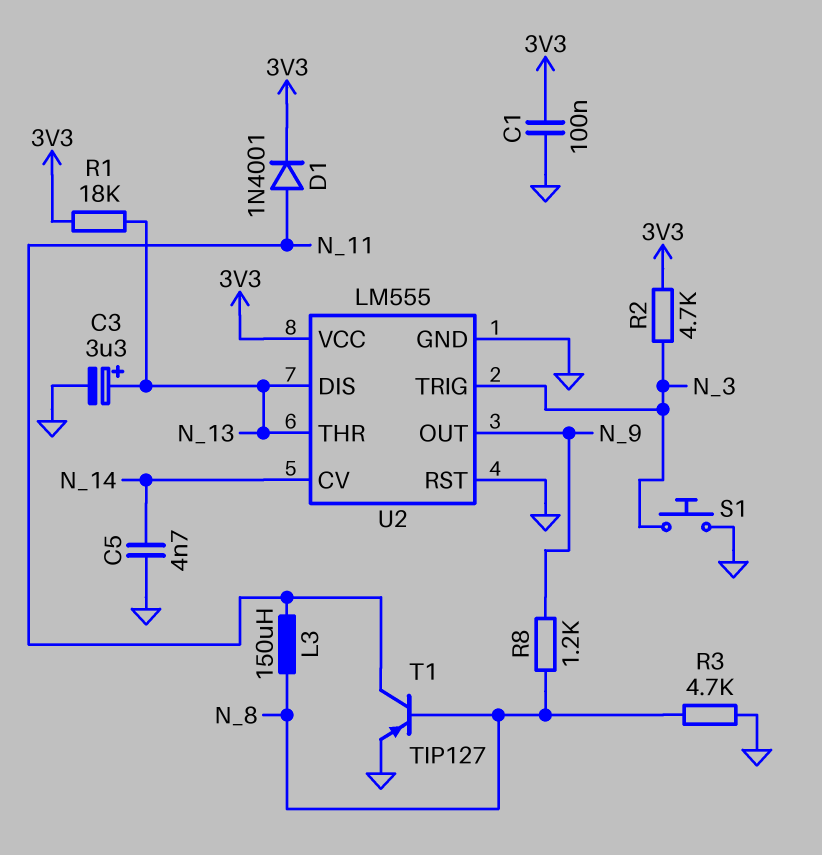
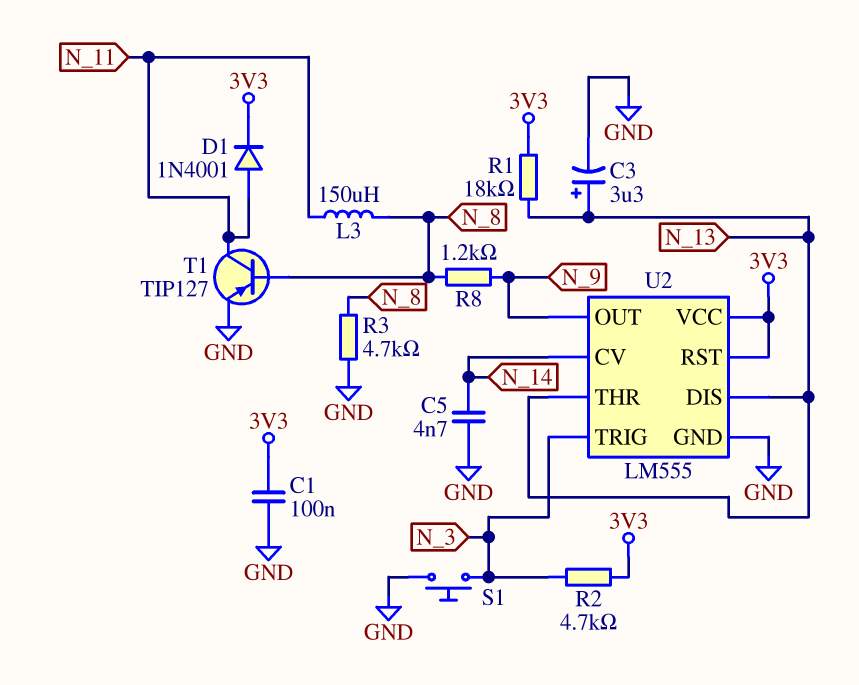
U2 pin RST: GND -> 3V3

